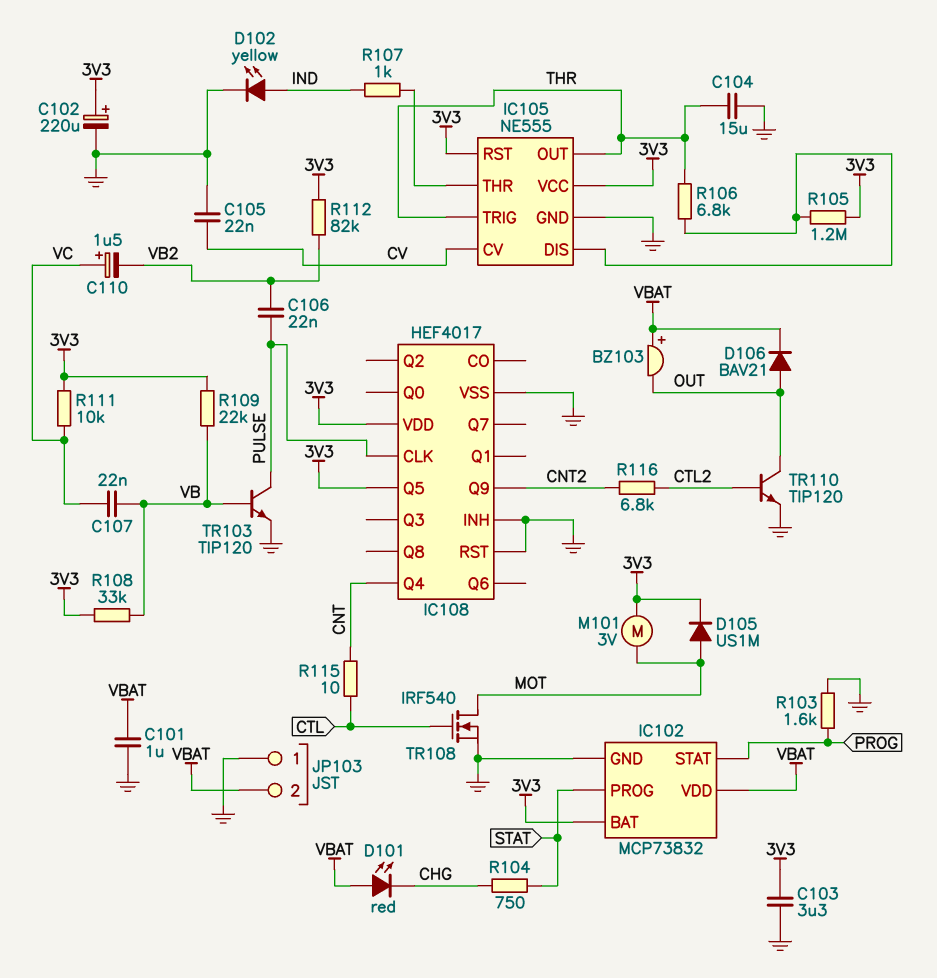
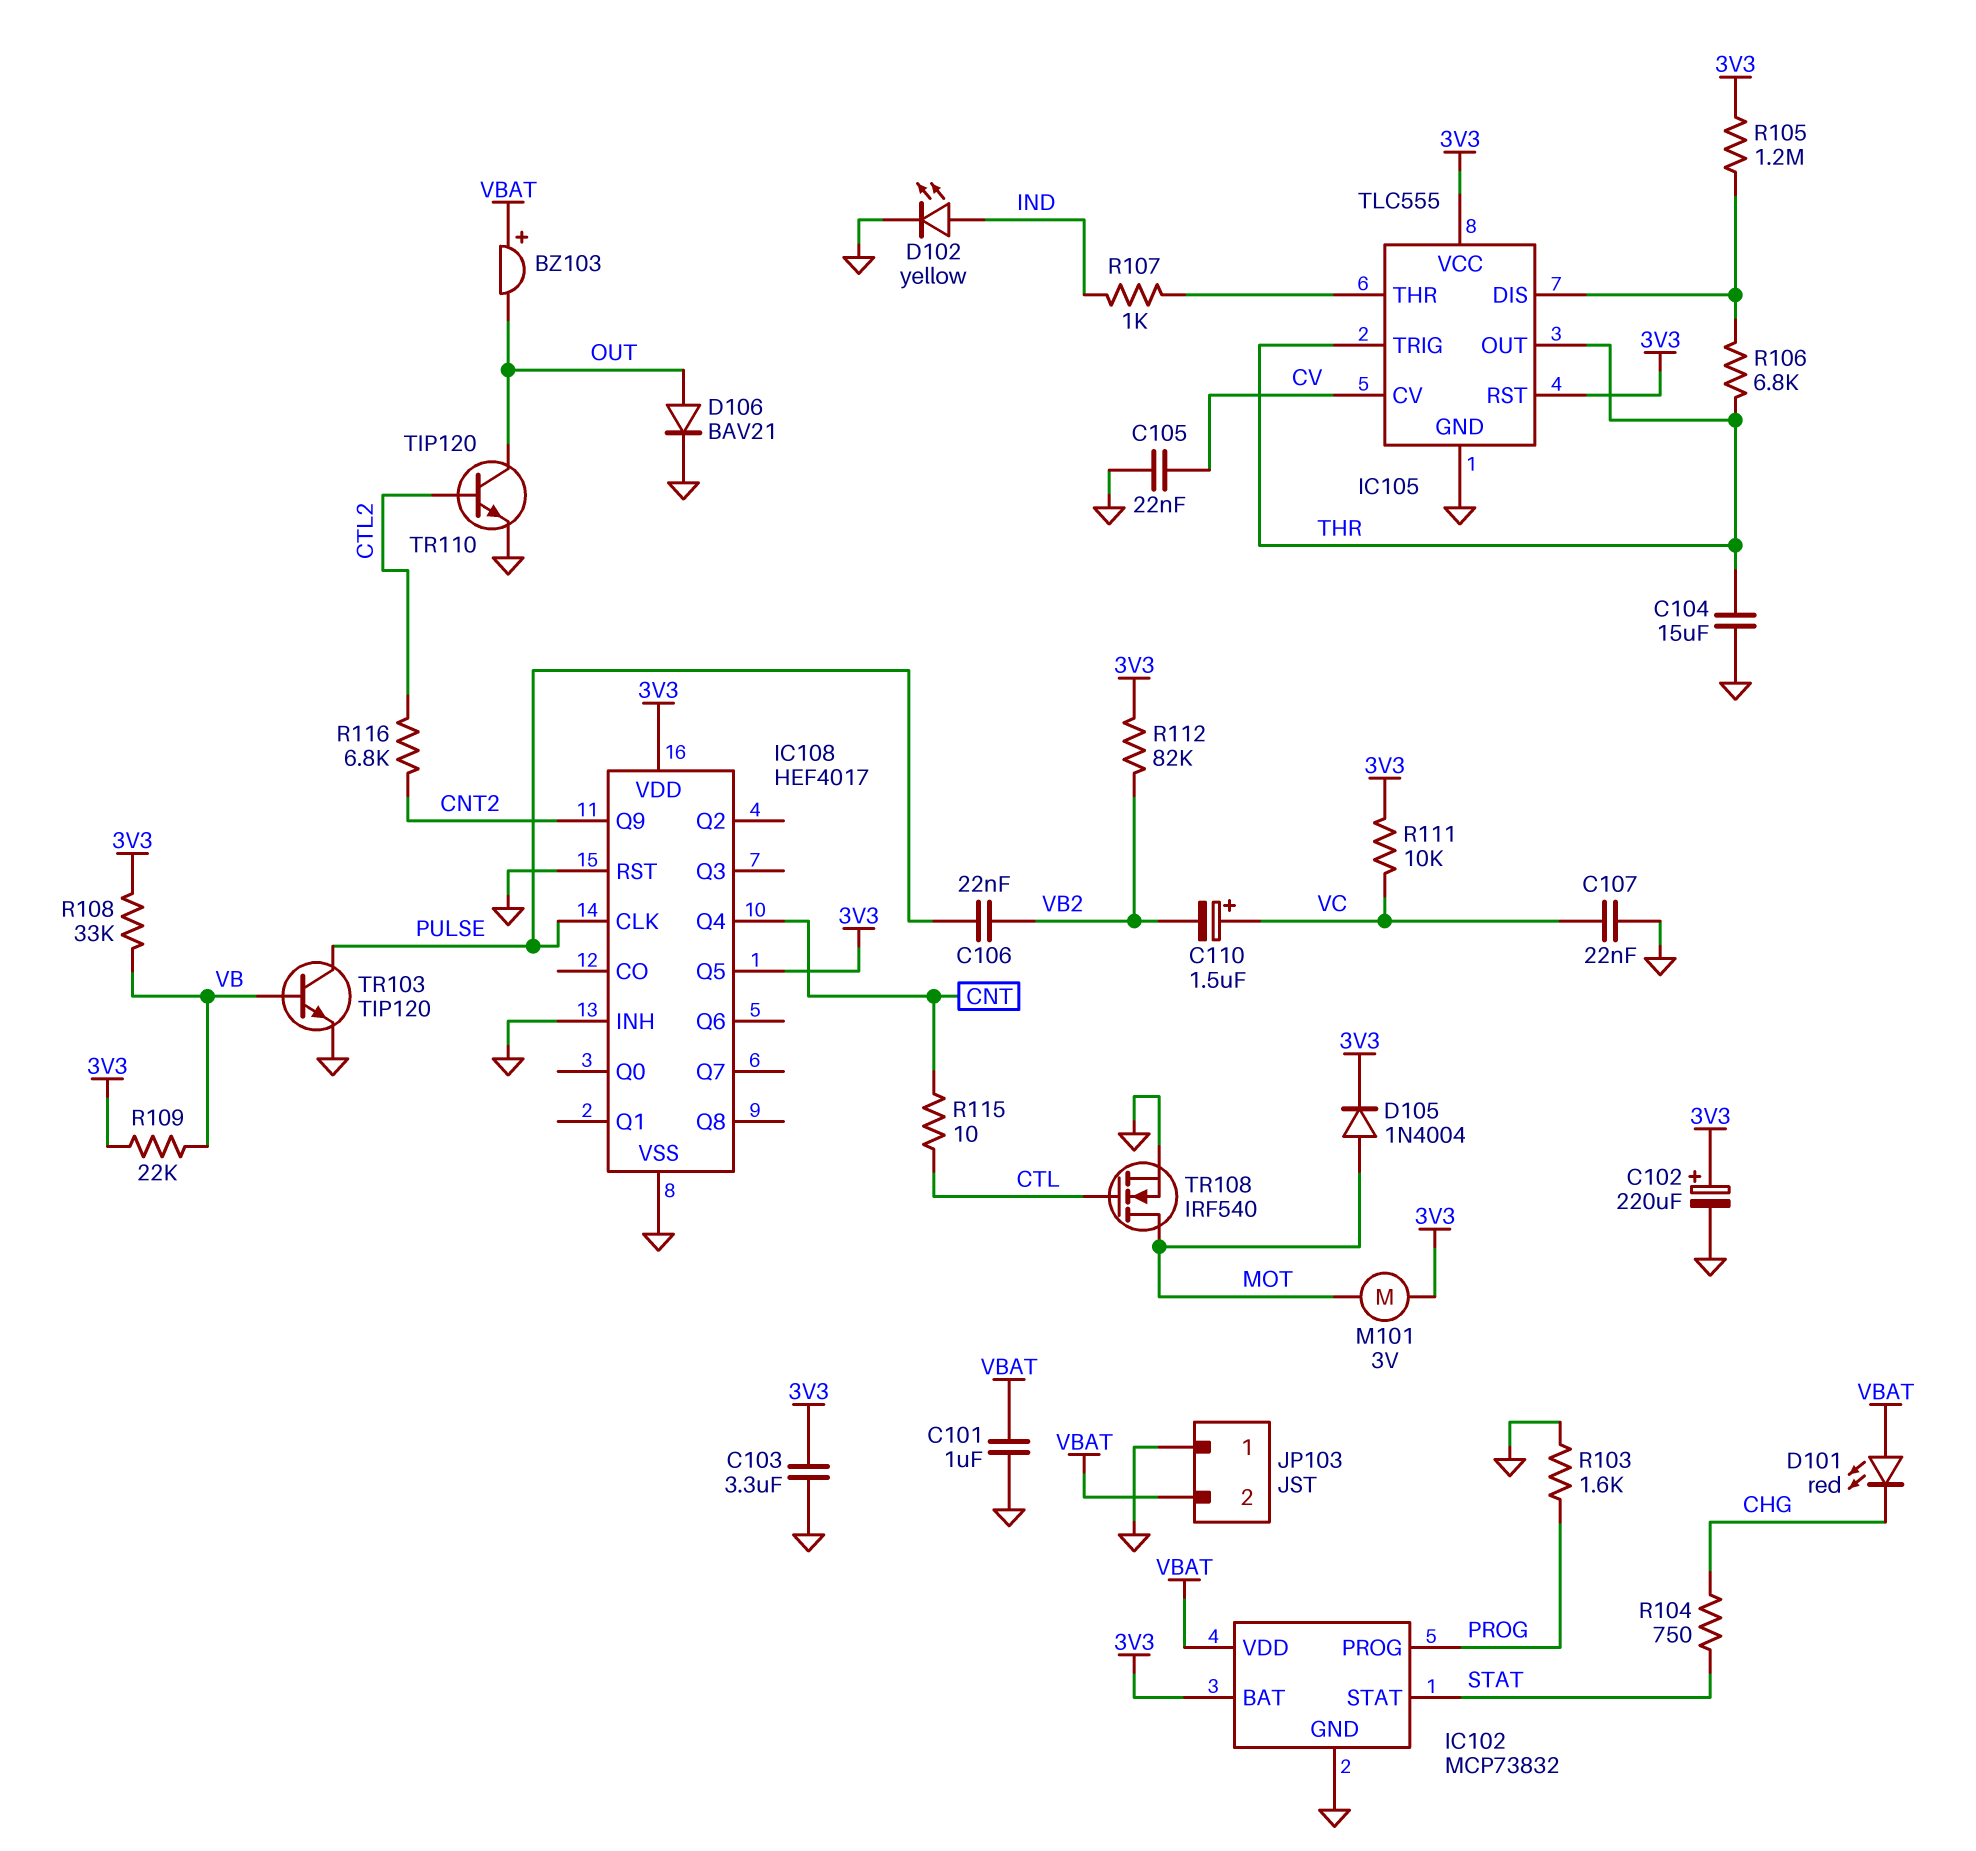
C107: 22nF (VB, VC) -> 22nF (GND, VC)
D105: diode US1M (A MOT, K 3V3) -> diode 1N4004 (A MOT, K 3V3)
D106: diode BAV21 (A OUT, K VBAT) -> diode BAV21 (A OUT, K GND)
IC102 pin PROG: STAT -> PROG
IC102 pin STAT: PROG -> STAT
IC105: NE555 -> TLC555

